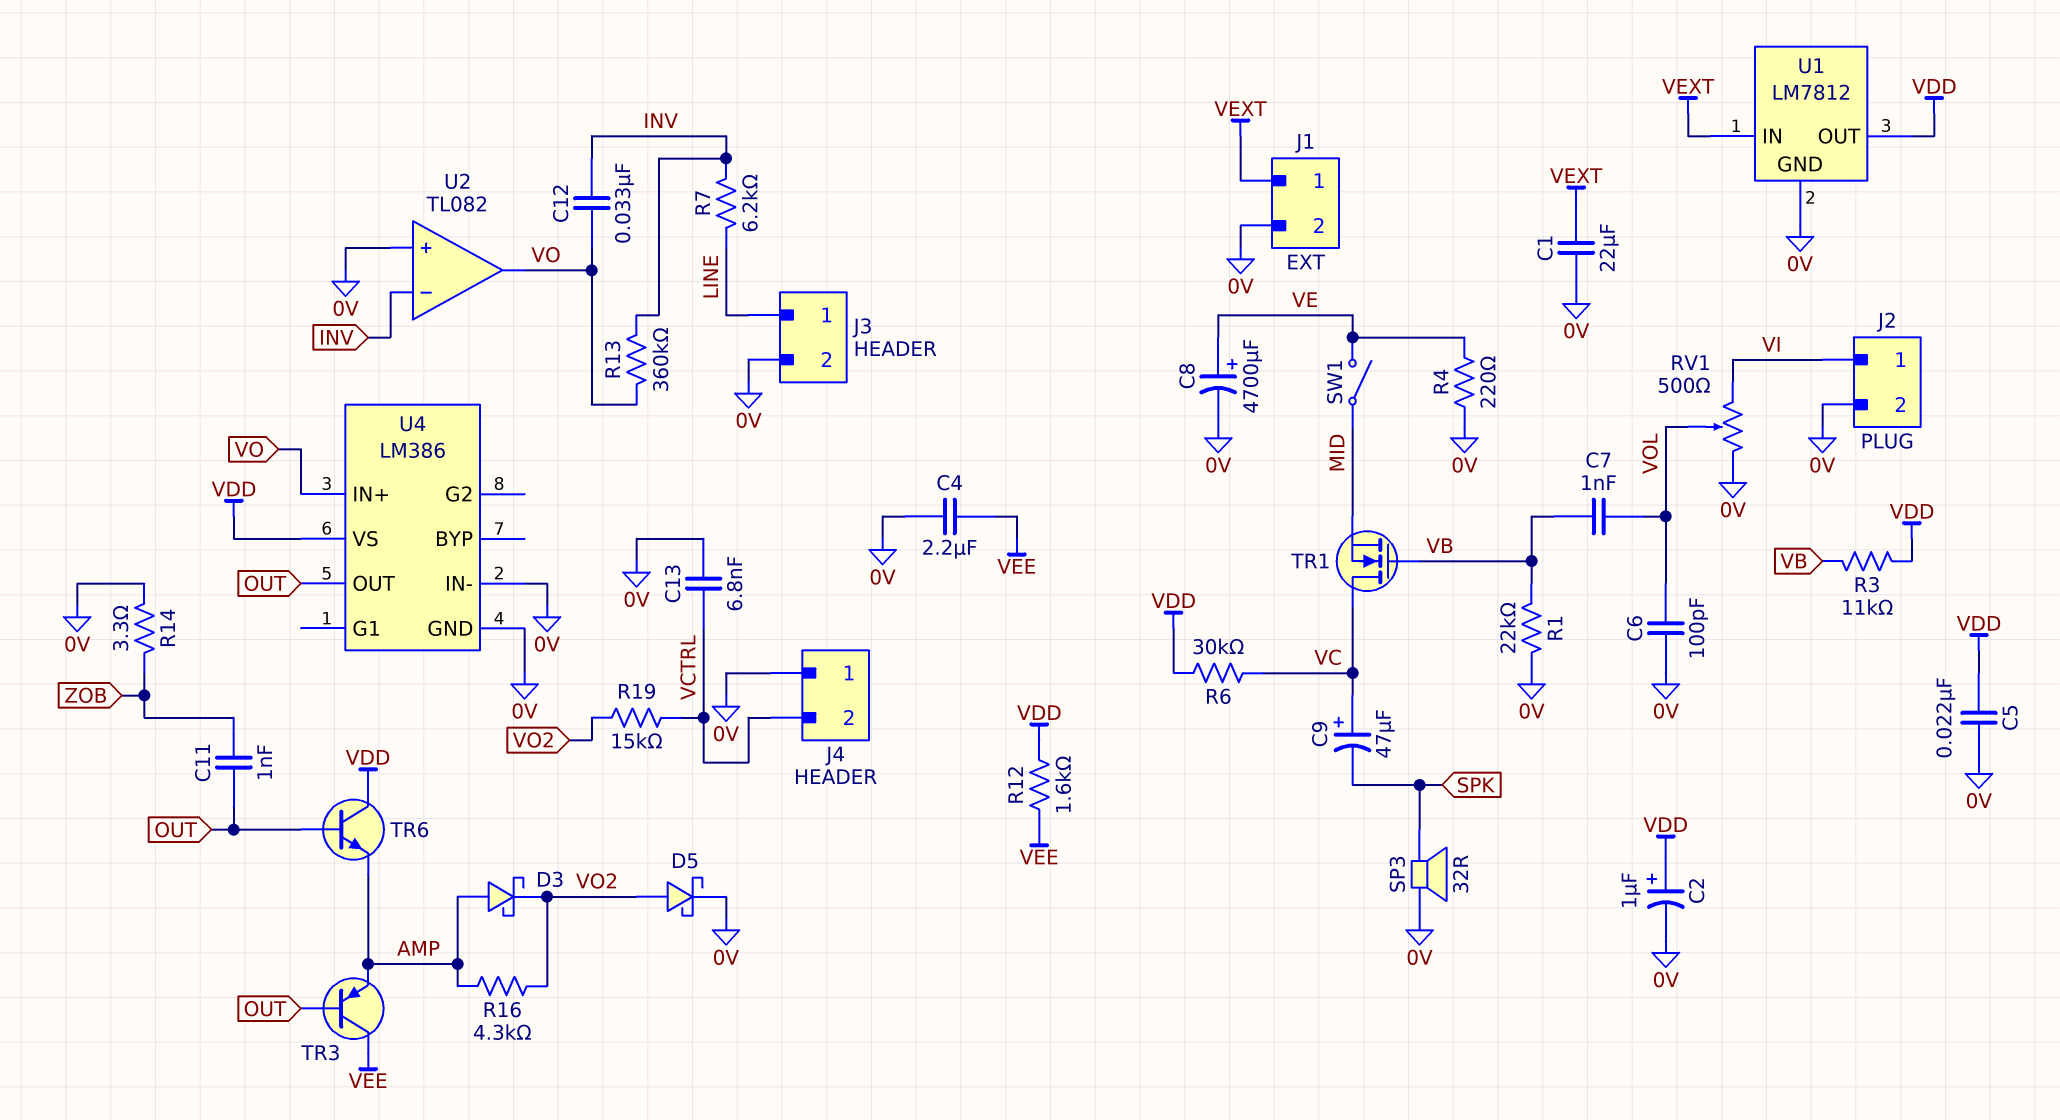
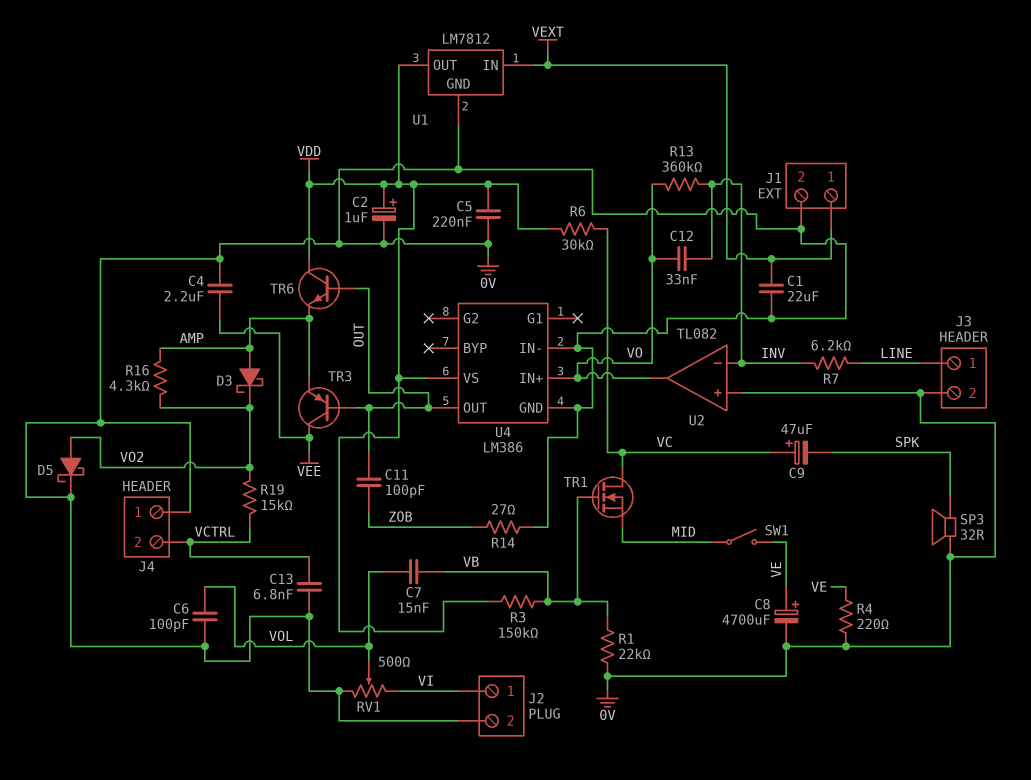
C5: 22nF (0V, VDD) -> 220nF (0V, VDD)
C7: 1nF (VB, VOL) -> 15nF (VB, VOL)
C11: 1nF (OUT, ZOB) -> 100pF (OUT, ZOB)
R3: 11k (VB, VDD) -> 150k (VB, VDD)
R12: 1.6k (VDD, VEE) -> none
R14: 3.3 (0V, ZOB) -> 27 (0V, ZOB)

